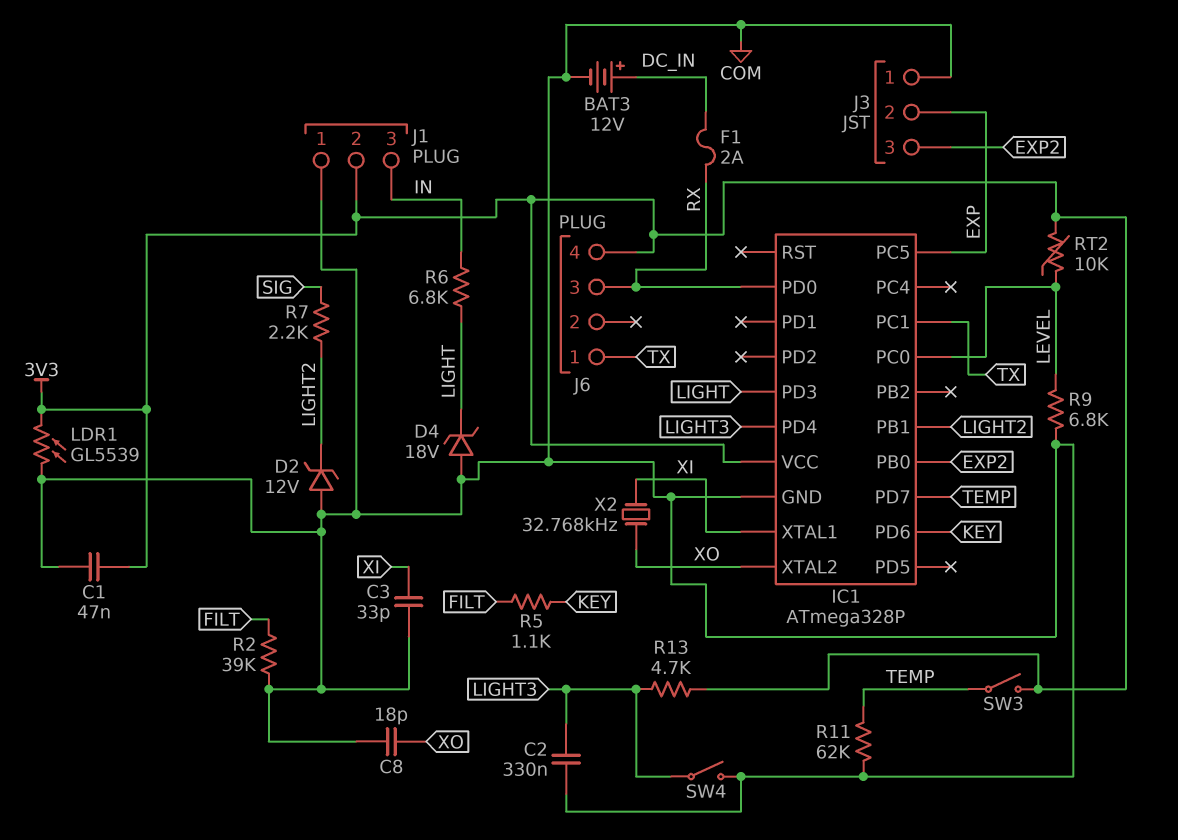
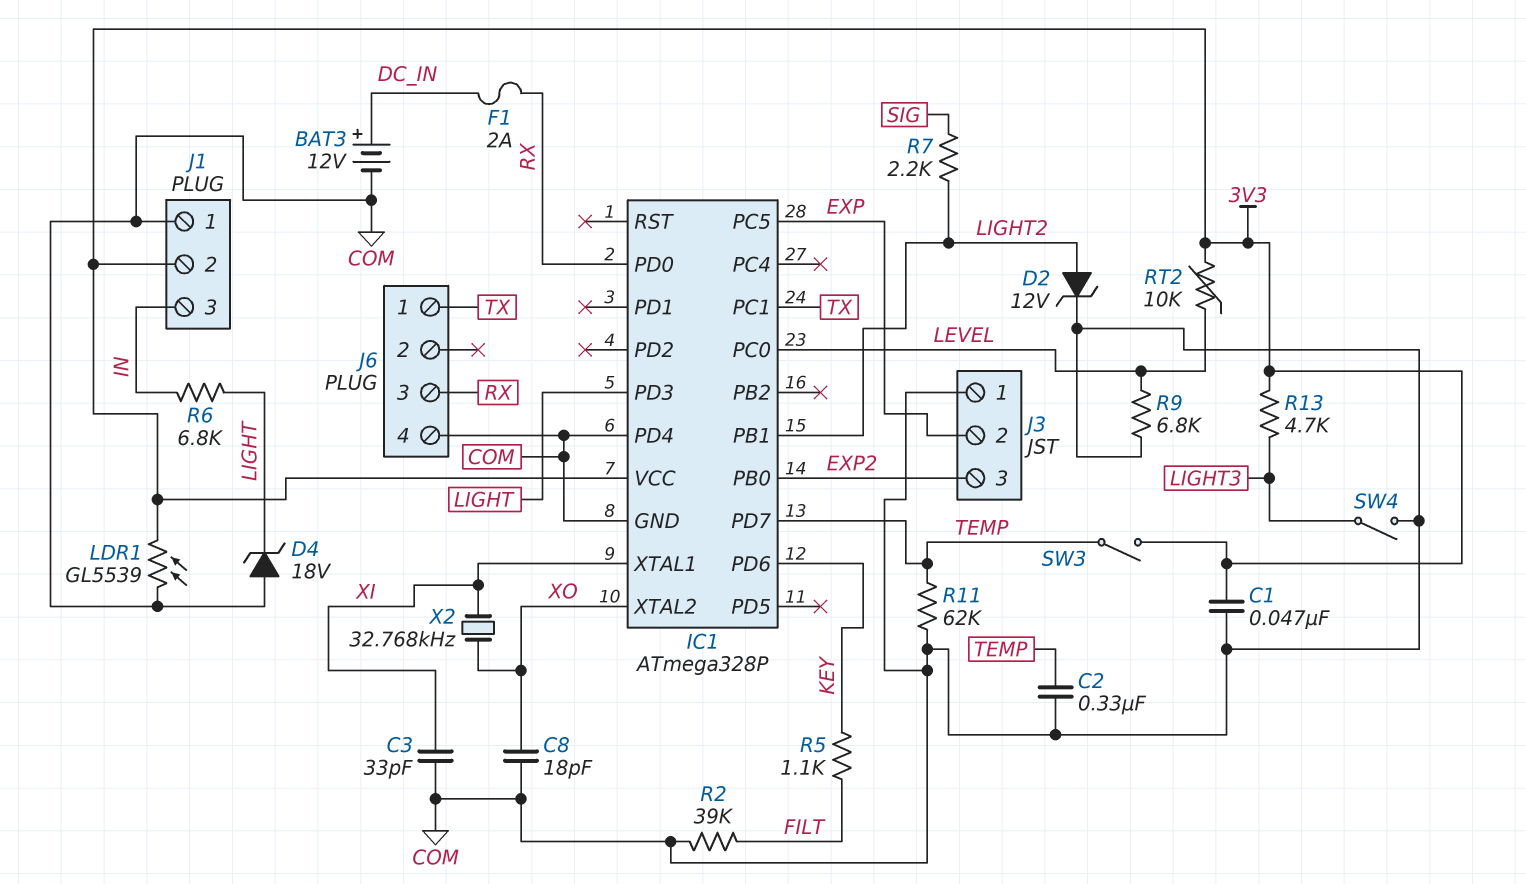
C2: 330nF (COM, LIGHT3) -> 330nF (COM, TEMP)
D2: zener 12V (A COM, K LIGHT2) -> zener 12V (A LIGHT2, K COM)
IC1 pin PD4: LIGHT3 -> COM
J6 pin 4: 3V3 -> COM

